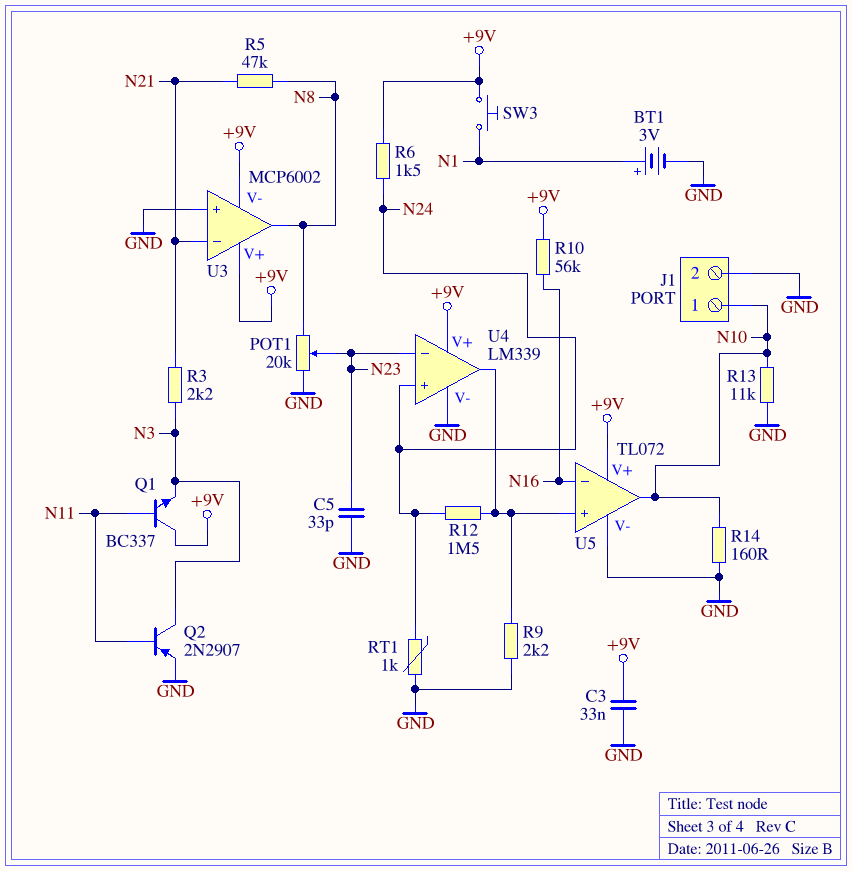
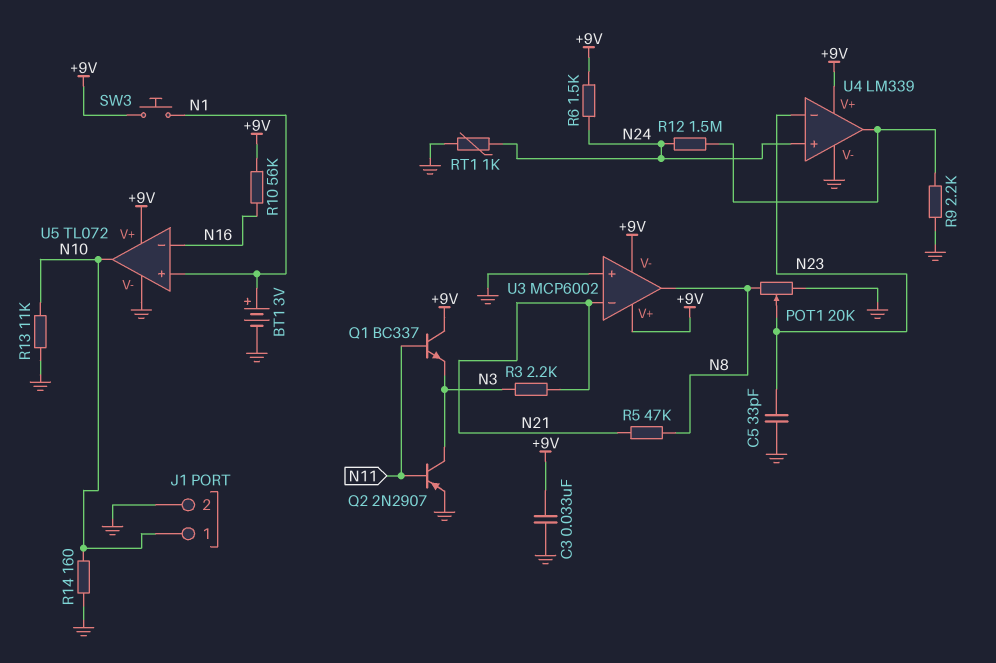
U5 pin in+: U4/out -> N1

